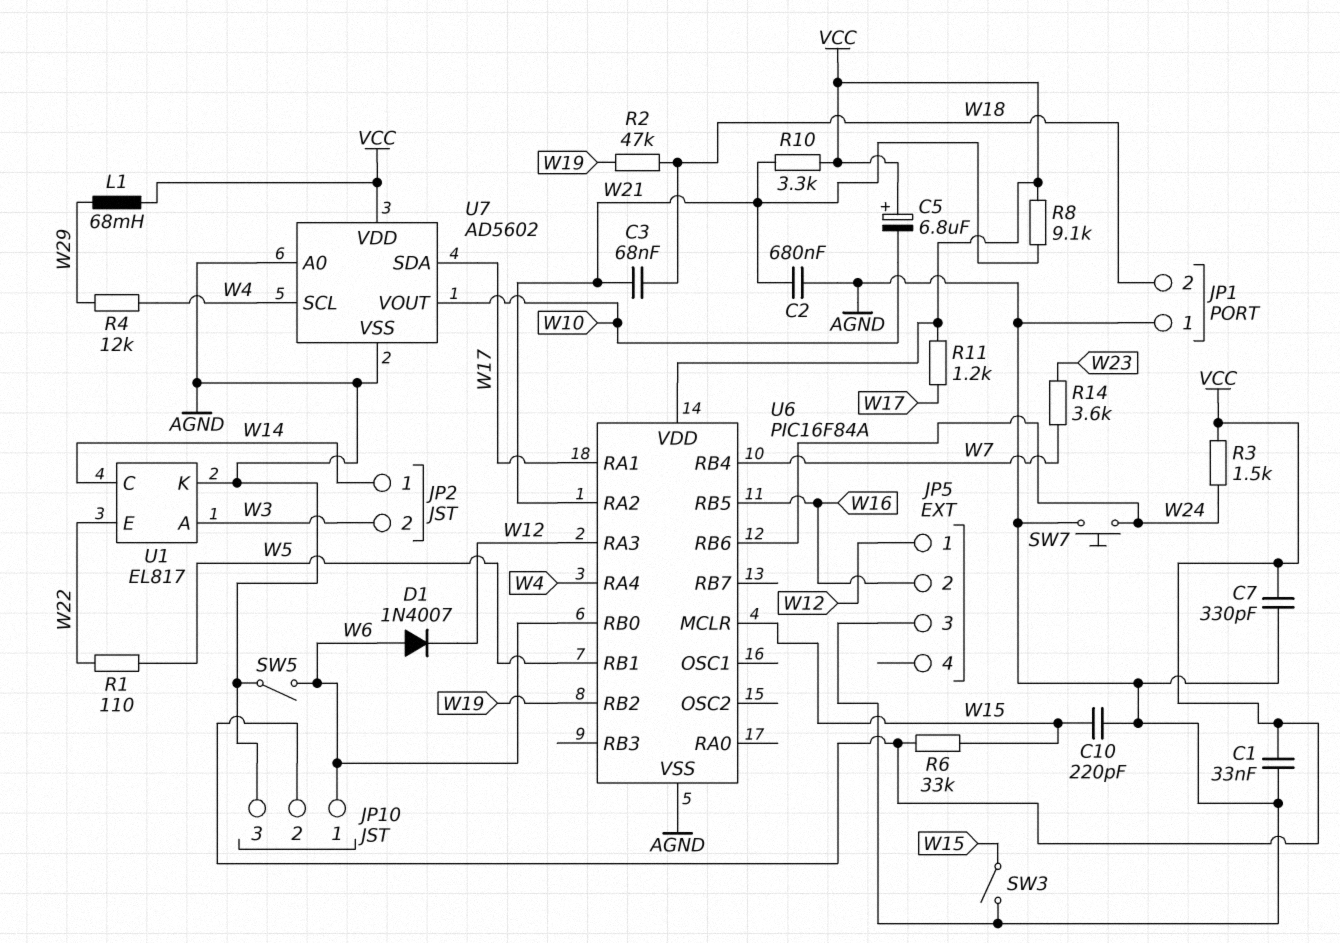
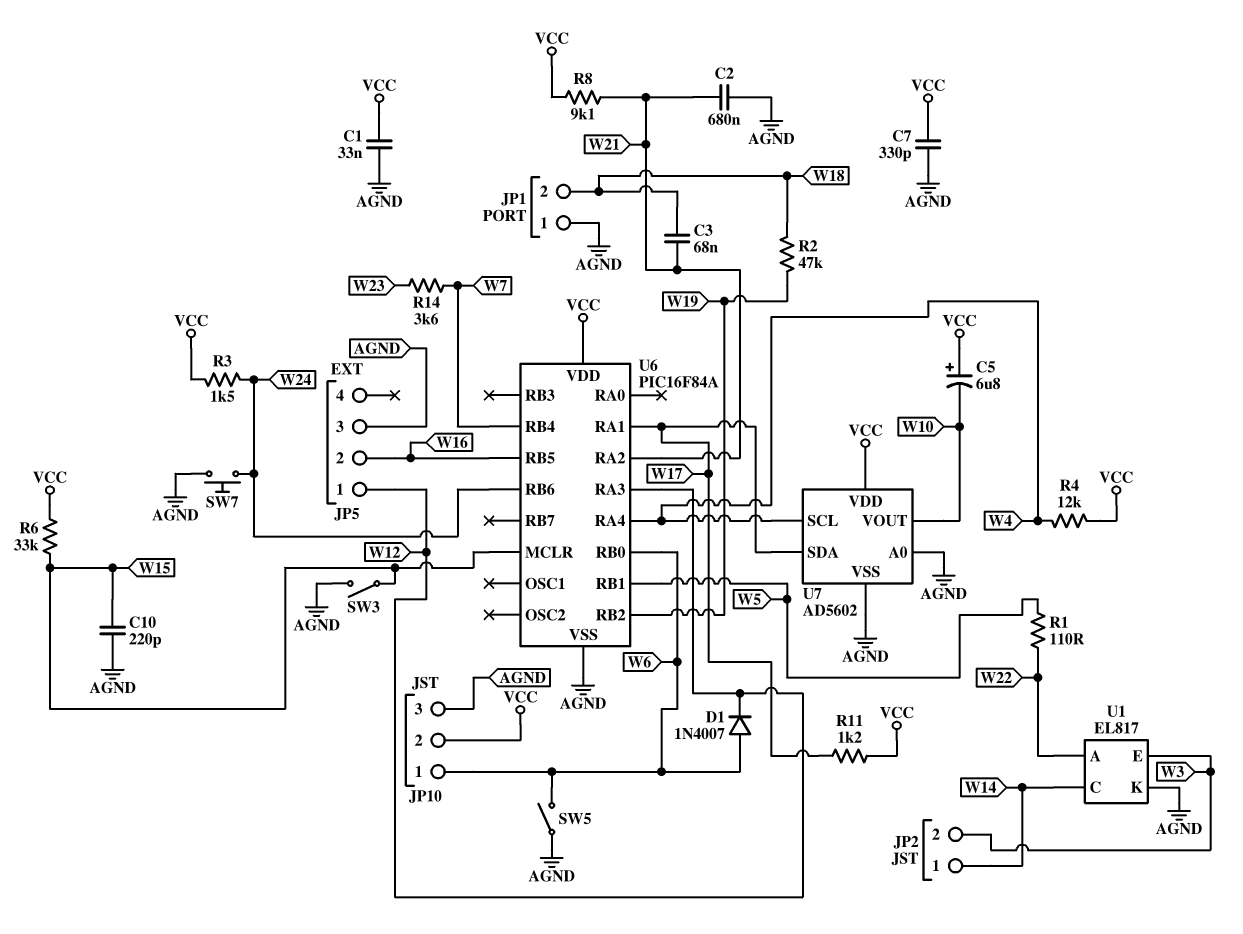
L1: 68mH (VCC, W29) -> none
R4: 12k (W4, W29) -> 12k (VCC, W4)
R10: 3.3k (VCC, W21) -> none
U1 pin A: W3 -> W22
U1 pin E: W22 -> W3

